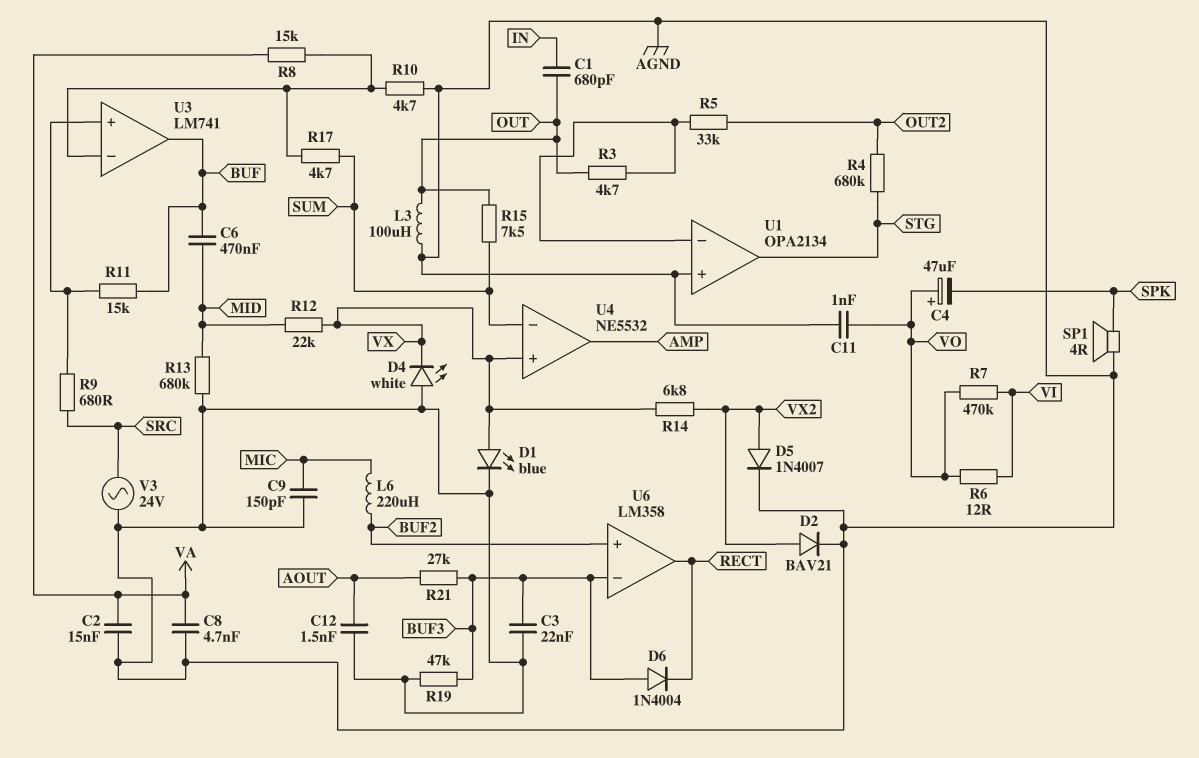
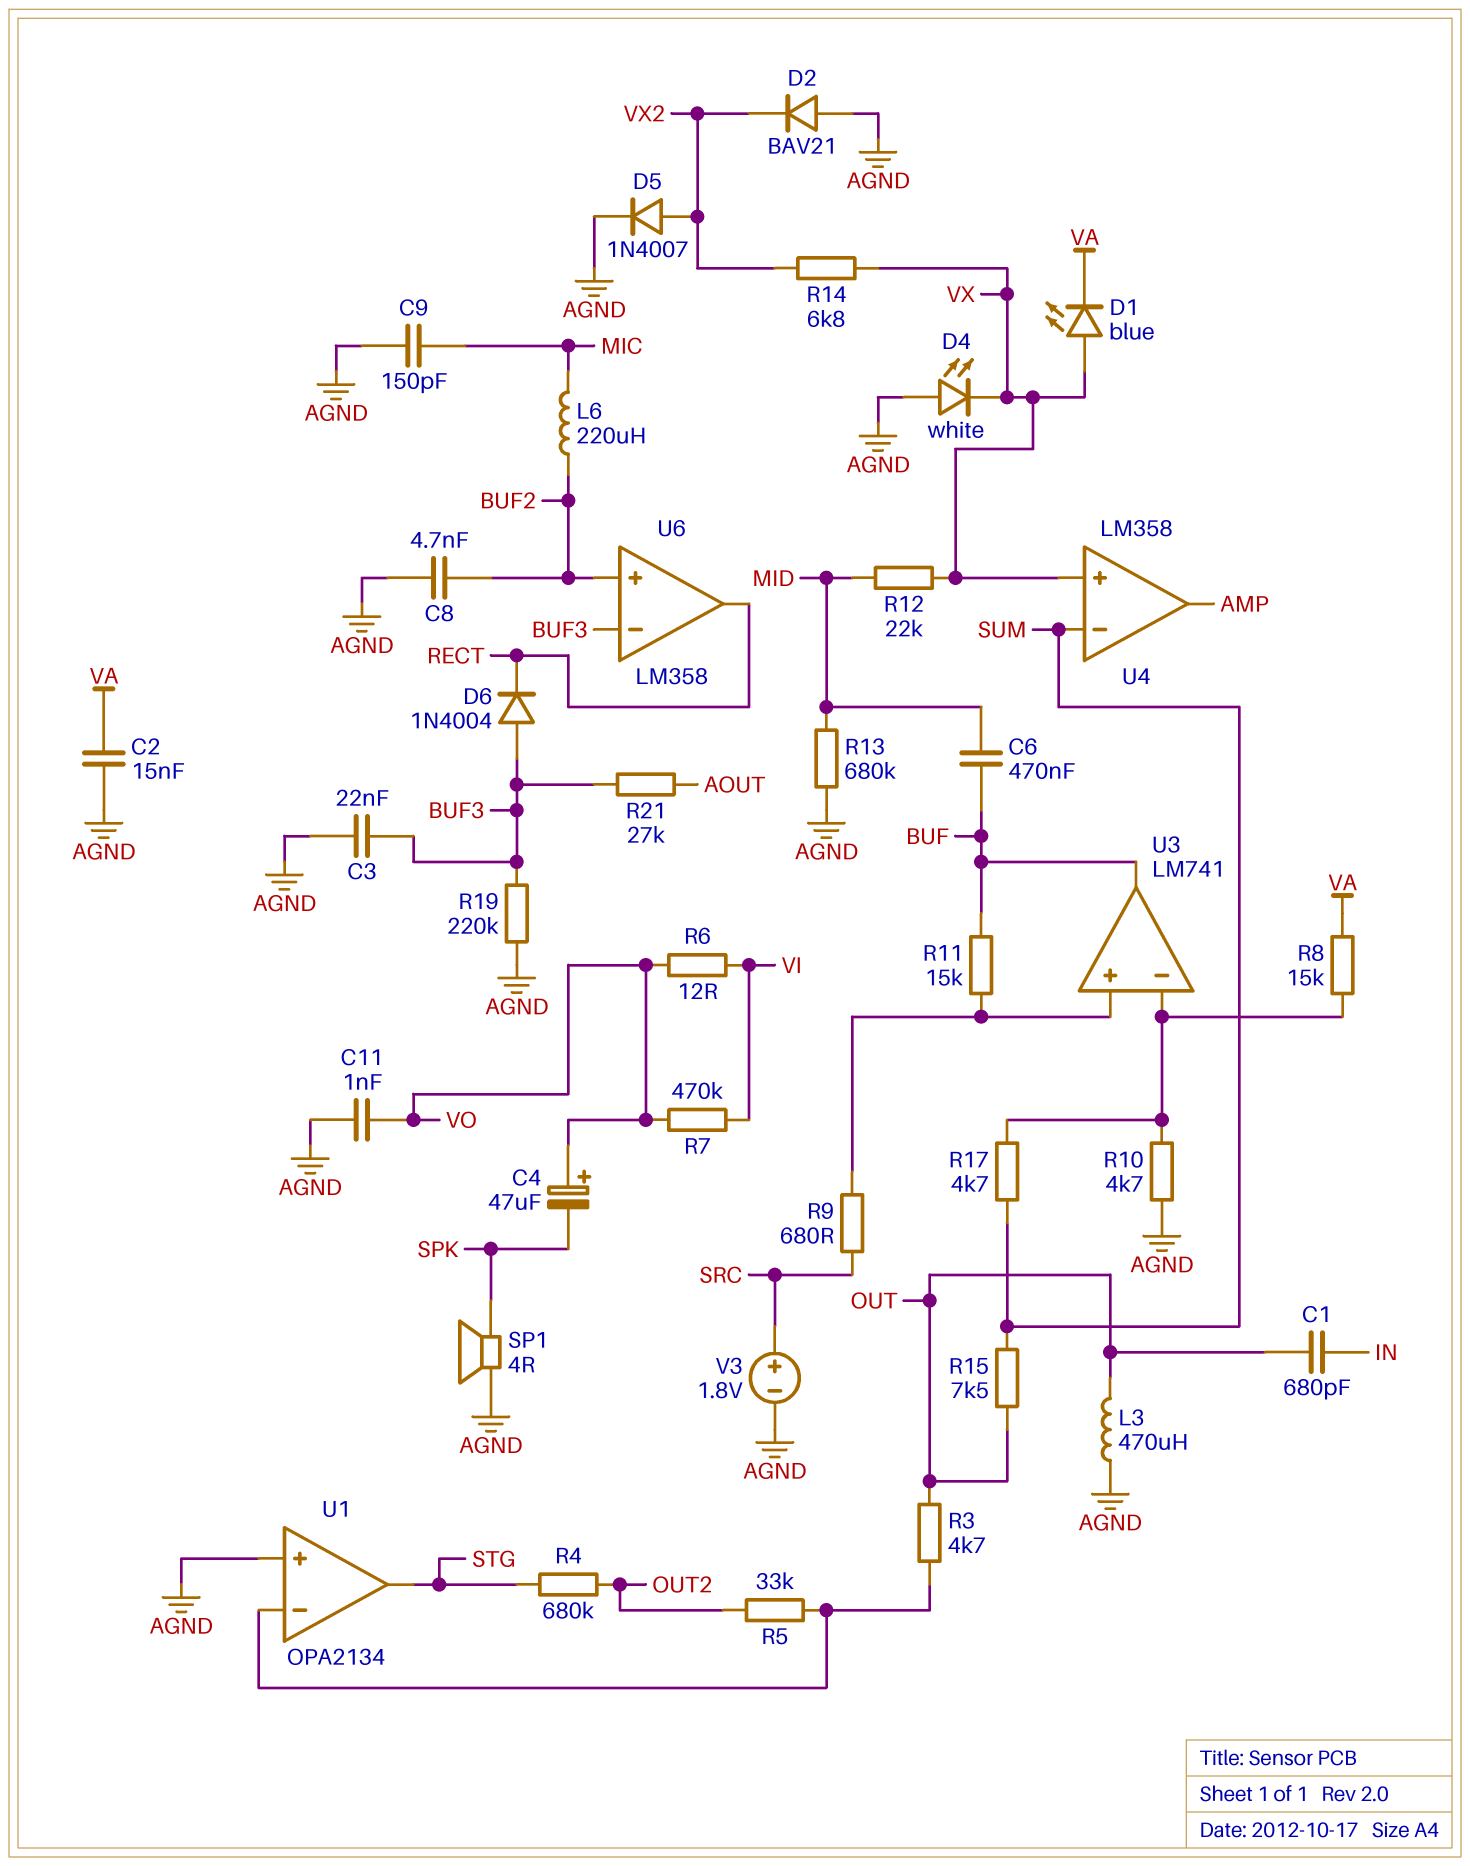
C8: 4.7nF (AGND, VA) -> 4.7nF (AGND, BUF2)
C12: 1.5nF (AGND, AOUT) -> none
D1: LED blue (A VX, K AGND) -> LED blue (A VX, K VA)
D2: diode BAV21 (A VX2, K AGND) -> diode BAV21 (A AGND, K VX2)
L3: 100uH (AGND, OUT) -> 470uH (AGND, OUT)
R19: 47k (AGND, BUF3) -> 220k (AGND, BUF3)
U4: NE5532 -> LM358
V3: AC 24V (AGND, SRC) -> 1.8V (plus SRC, minus AGND)

